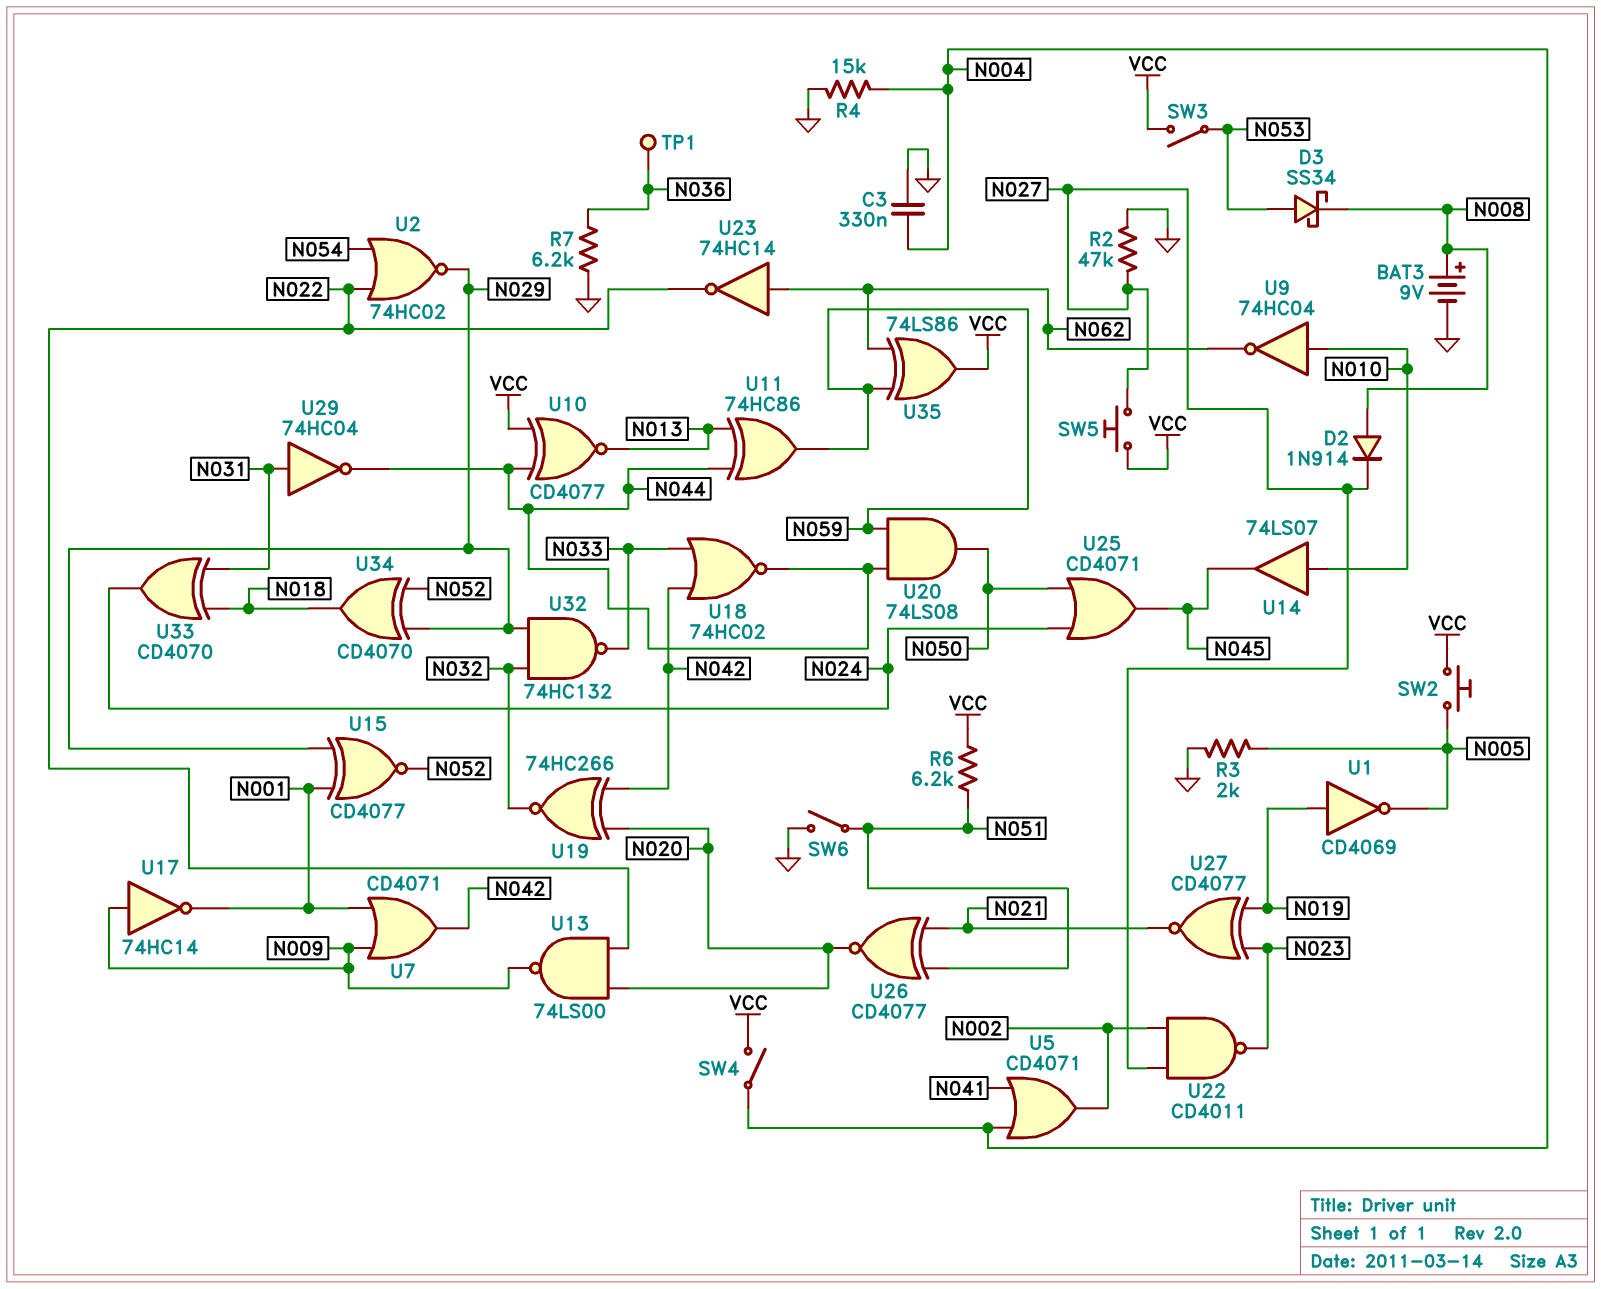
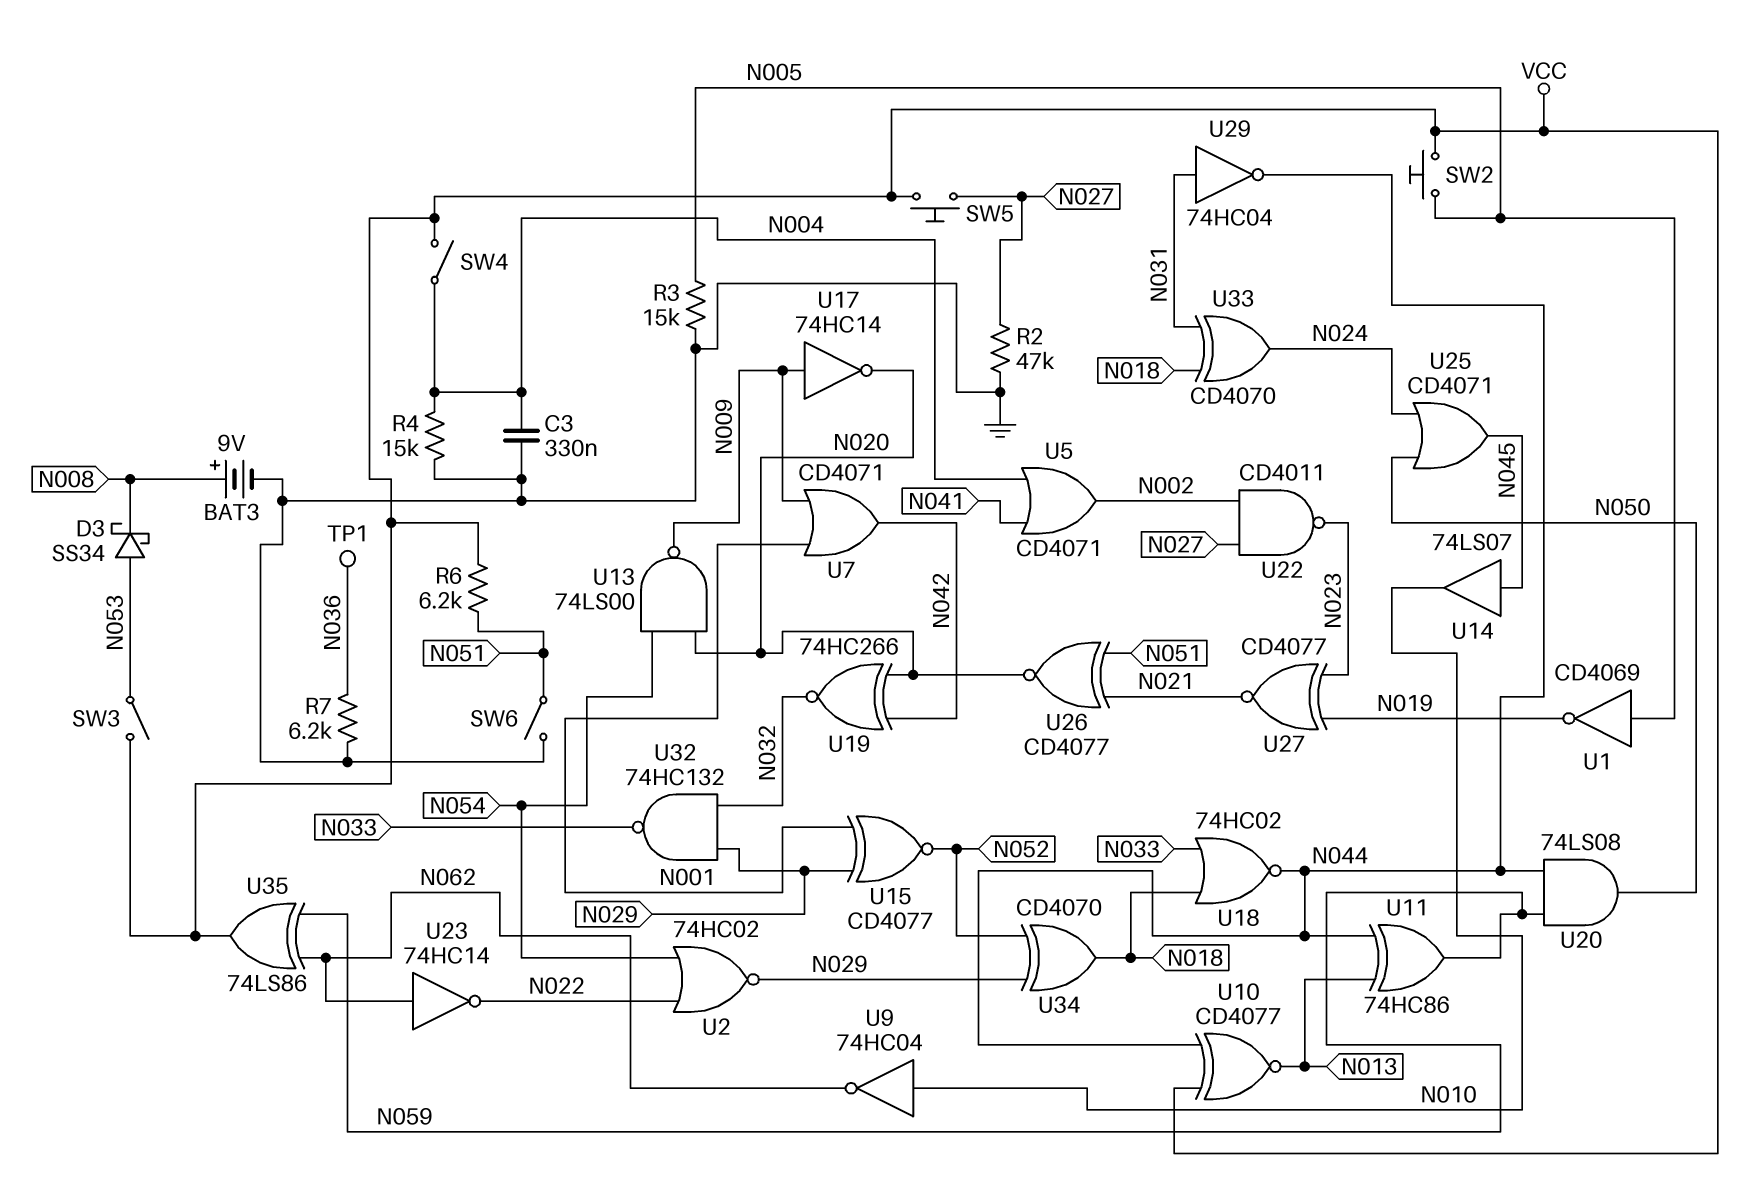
D2: diode 1N914 (A N008, K N027) -> none
R3: 2k (GND, N005) -> 15k (GND, N005)
U1: NOT CD4069 (in N019, out N005) -> NOT CD4069 (in N005, out N019)
U13: NAND 74LS00 (in N020, in N022, out N009) -> NAND 74LS00 (in N020, in N054, out N009)
U14: buffer 74LS07 (in N010, out N045) -> buffer 74LS07 (in N045, out N010)
U17: NOT 74HC14 (in N009, out N001) -> NOT 74HC14 (in N009, out N020)
U18: NOR 74HC02 (in N033, in N042, out N044) -> NOR 74HC02 (in N018, in N033, out N044)

